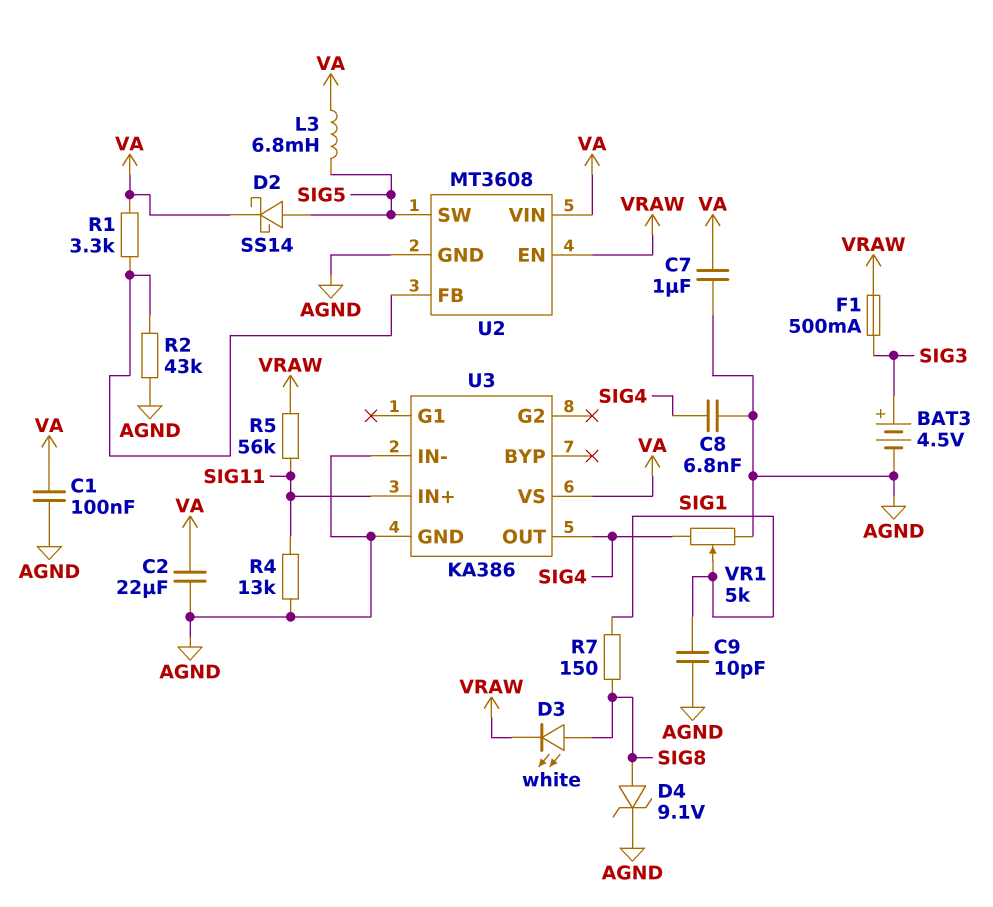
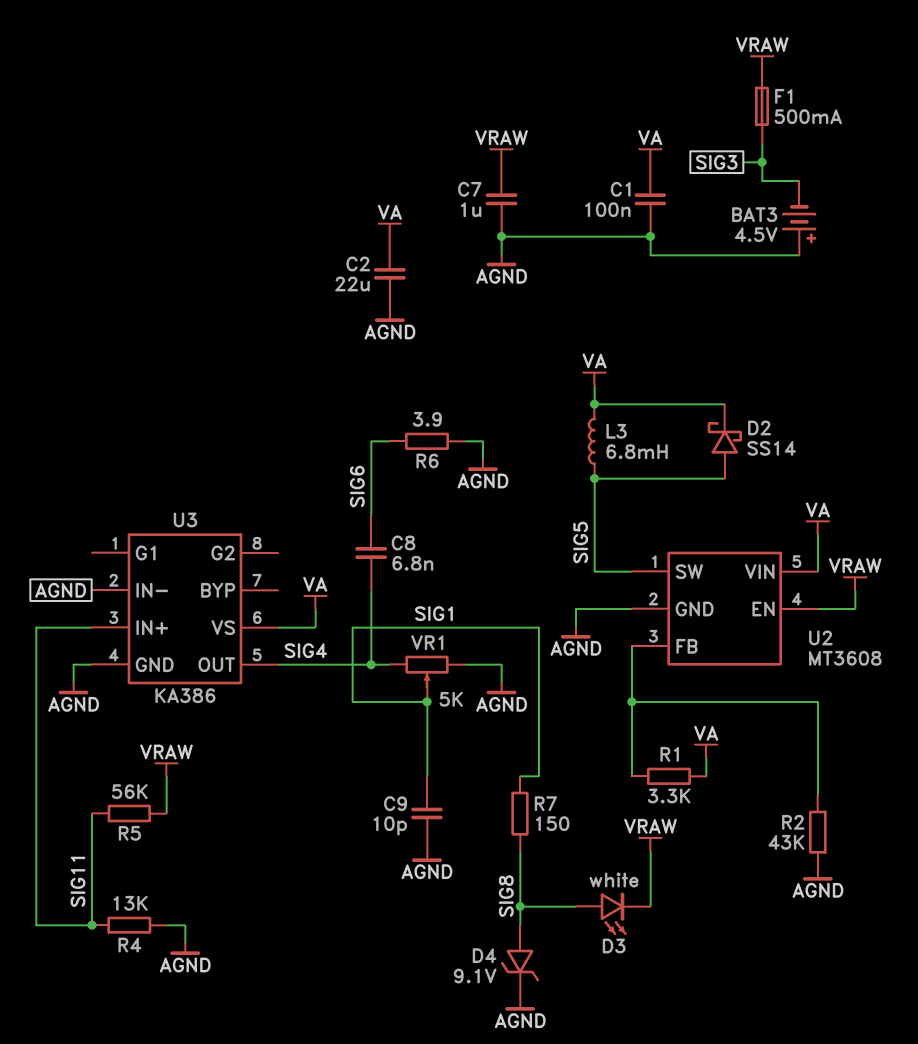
BAT3: 4.5V (plus SIG3, minus AGND) -> 4.5V (plus AGND, minus SIG3)
C7: 1uF (AGND, VA) -> 1uF (AGND, VRAW)
C8: 6.8nF (AGND, SIG4) -> 6.8nF (SIG4, SIG6)
R6: none -> 3.9 (AGND, SIG6)

